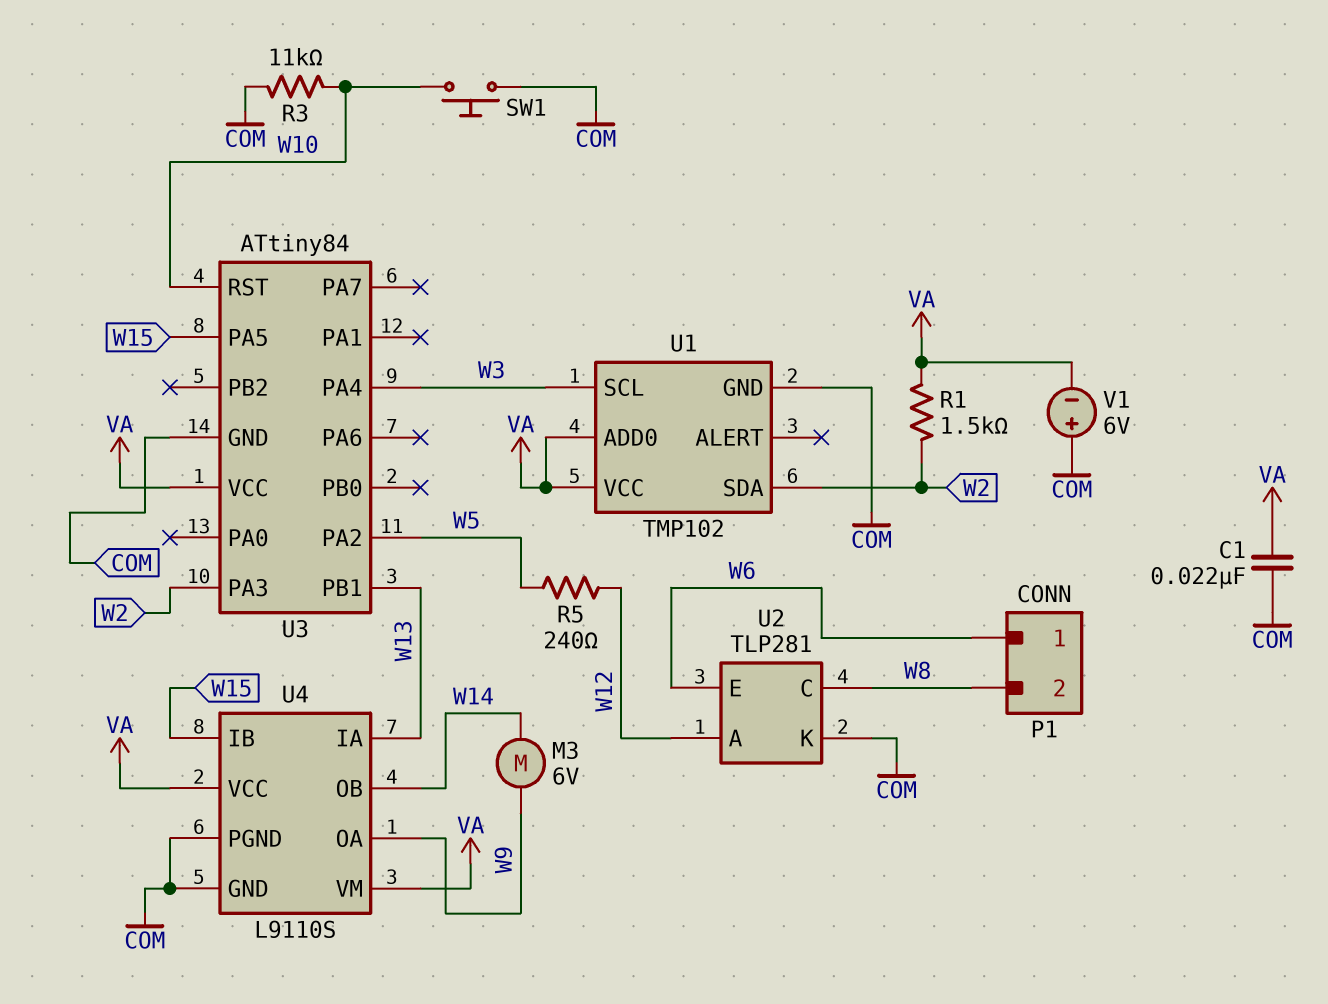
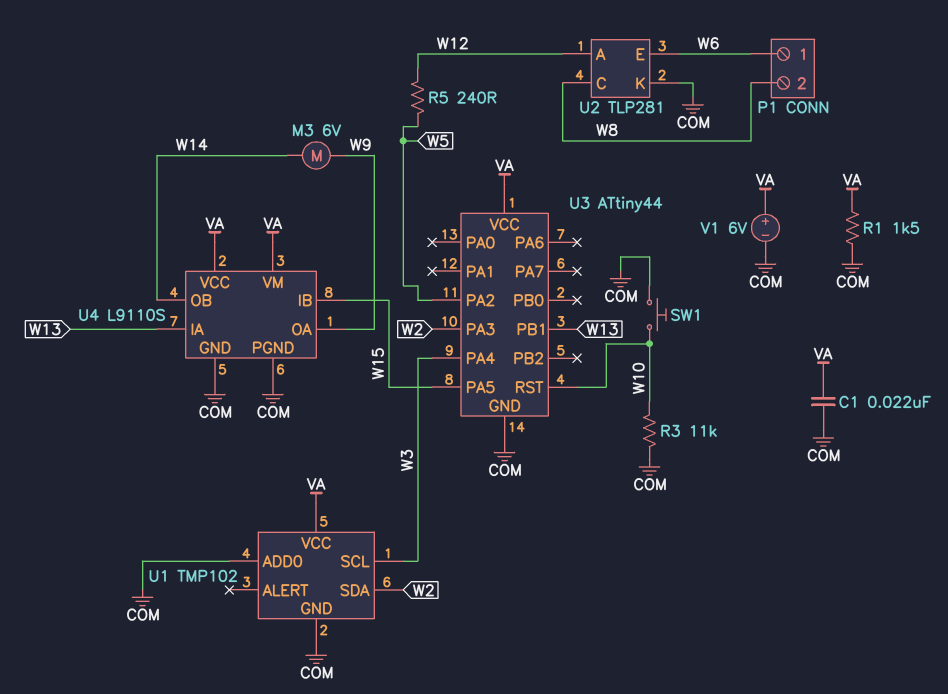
R1: 1.5k (VA, W2) -> 1.5k (COM, VA)
U1 pin ADD0: VA -> COM
U3: ATtiny84 -> ATtiny44
V1: 6V (plus COM, minus VA) -> 6V (plus VA, minus COM)

